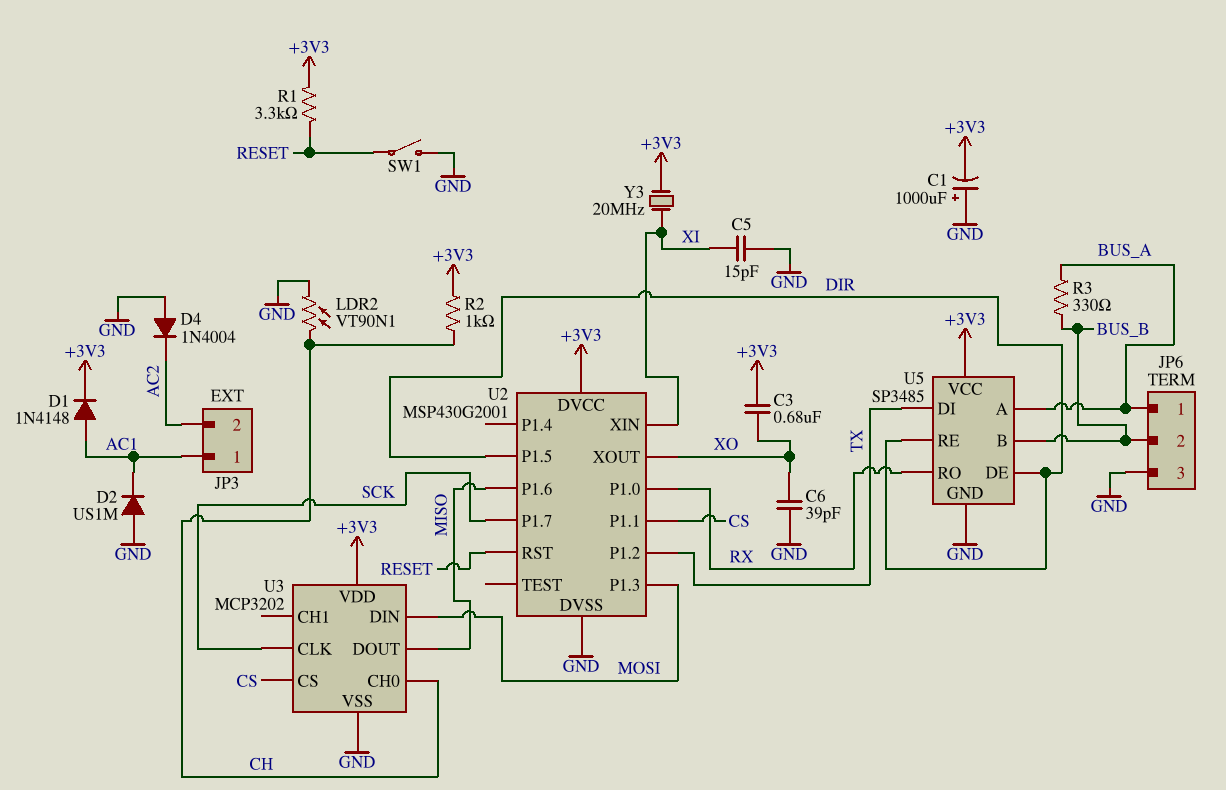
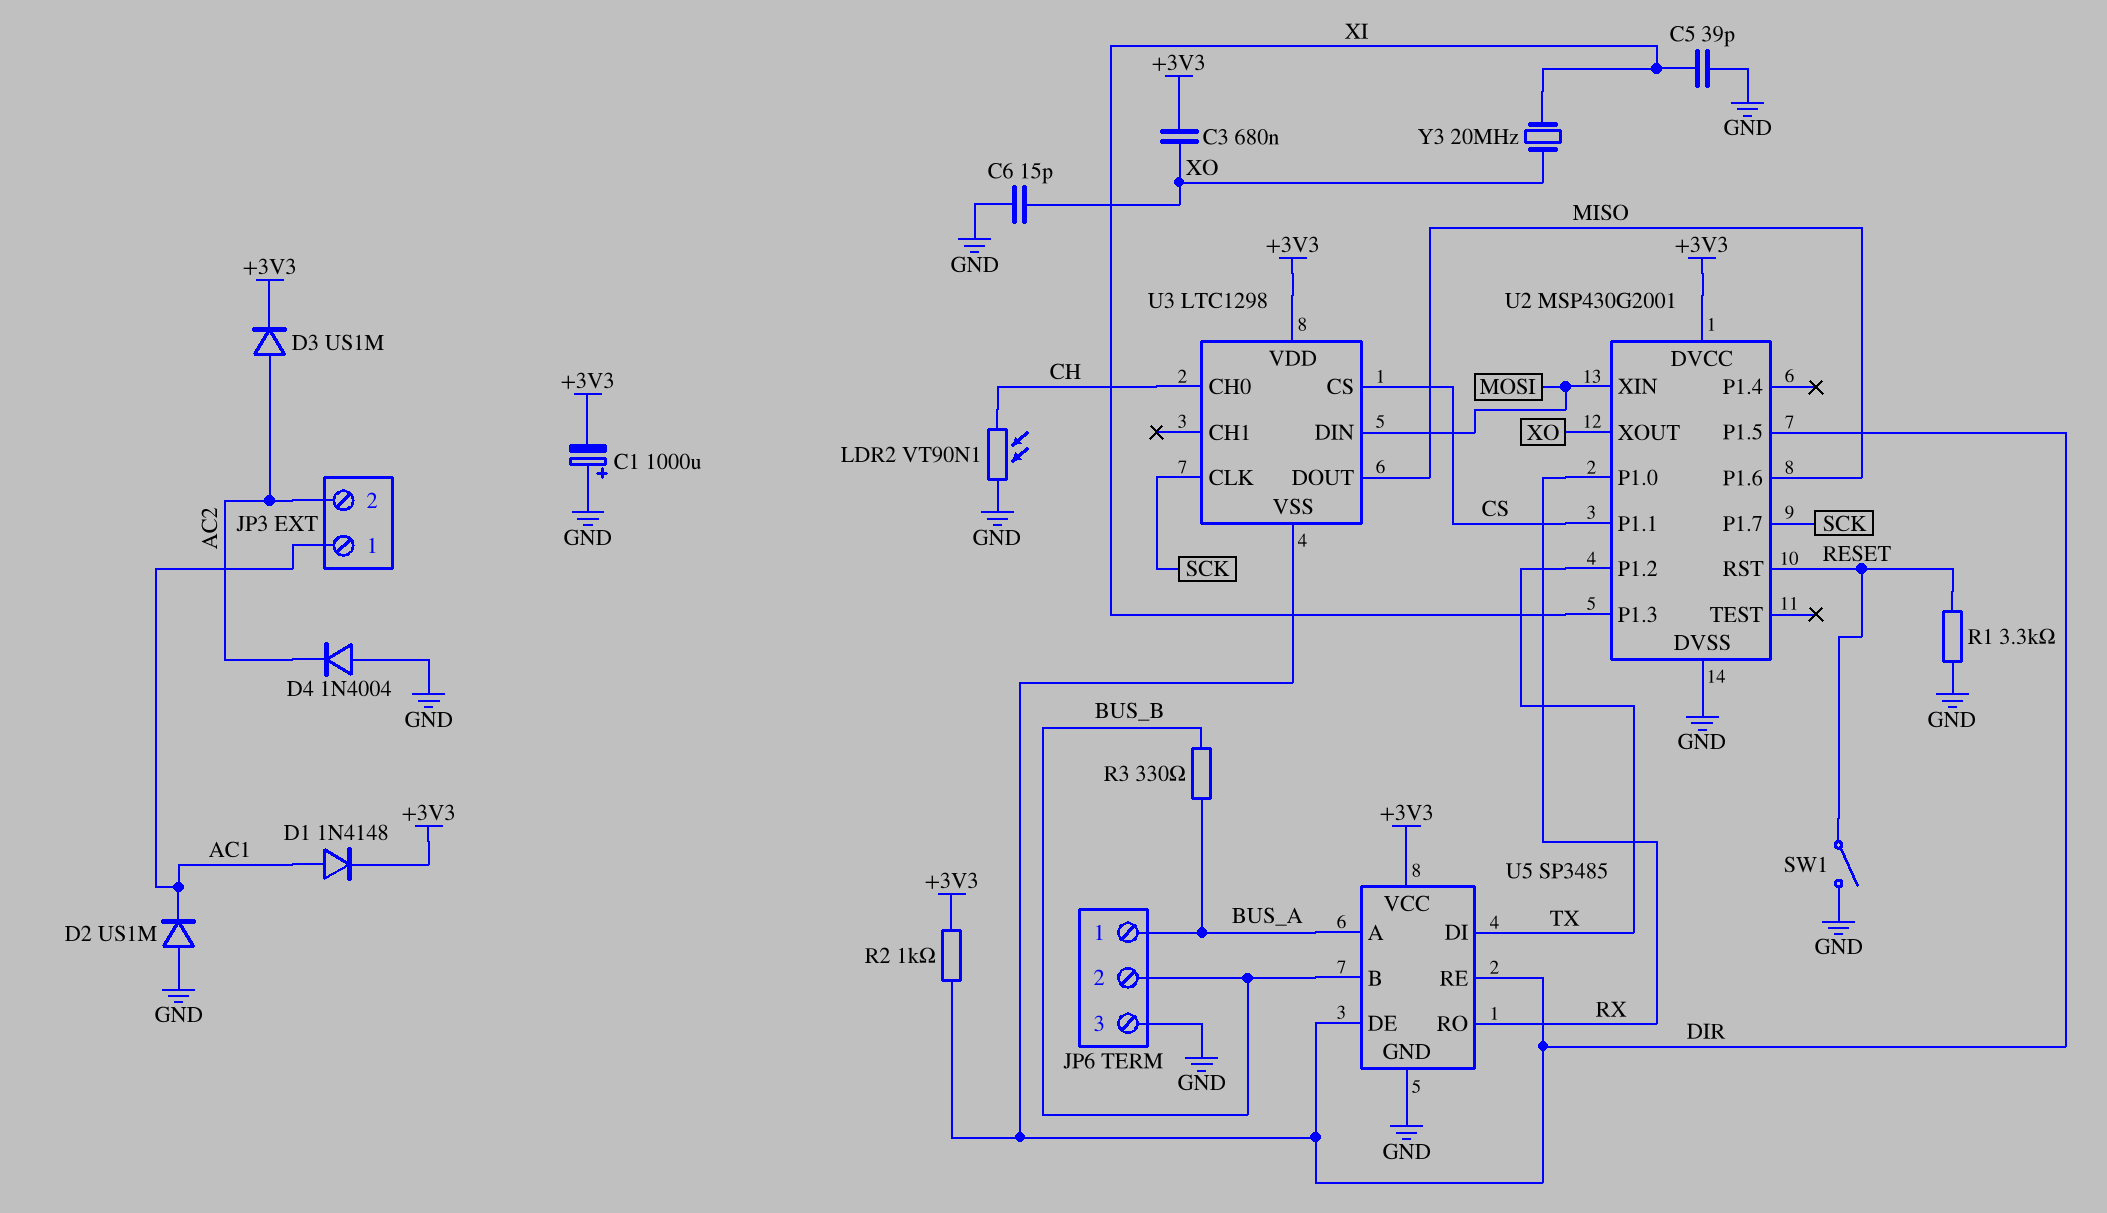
C5: 15pF (GND, XI) -> 39pF (GND, XI)
C6: 39pF (GND, XO) -> 15pF (GND, XO)
D3: none -> diode US1M (A AC2, K +3V3)
R1: 3.3k (+3V3, RESET) -> 3.3k (GND, RESET)
R2: 1k (+3V3, CH) -> 1k (+3V3, DIR)
U2 pin P1.3: MOSI -> XI
U2 pin XIN: XI -> MOSI
U3: MCP3202 -> LTC1298
U3 pin VSS: GND -> DIR
Y3: 20MHz (+3V3, XI) -> 20MHz (XI, XO)

